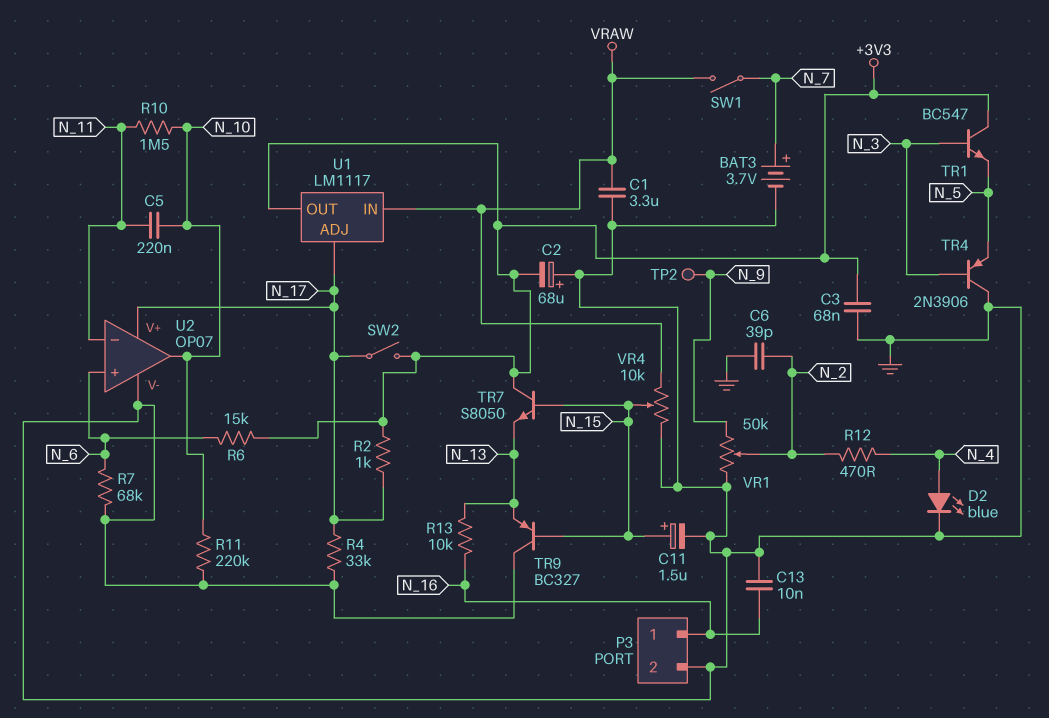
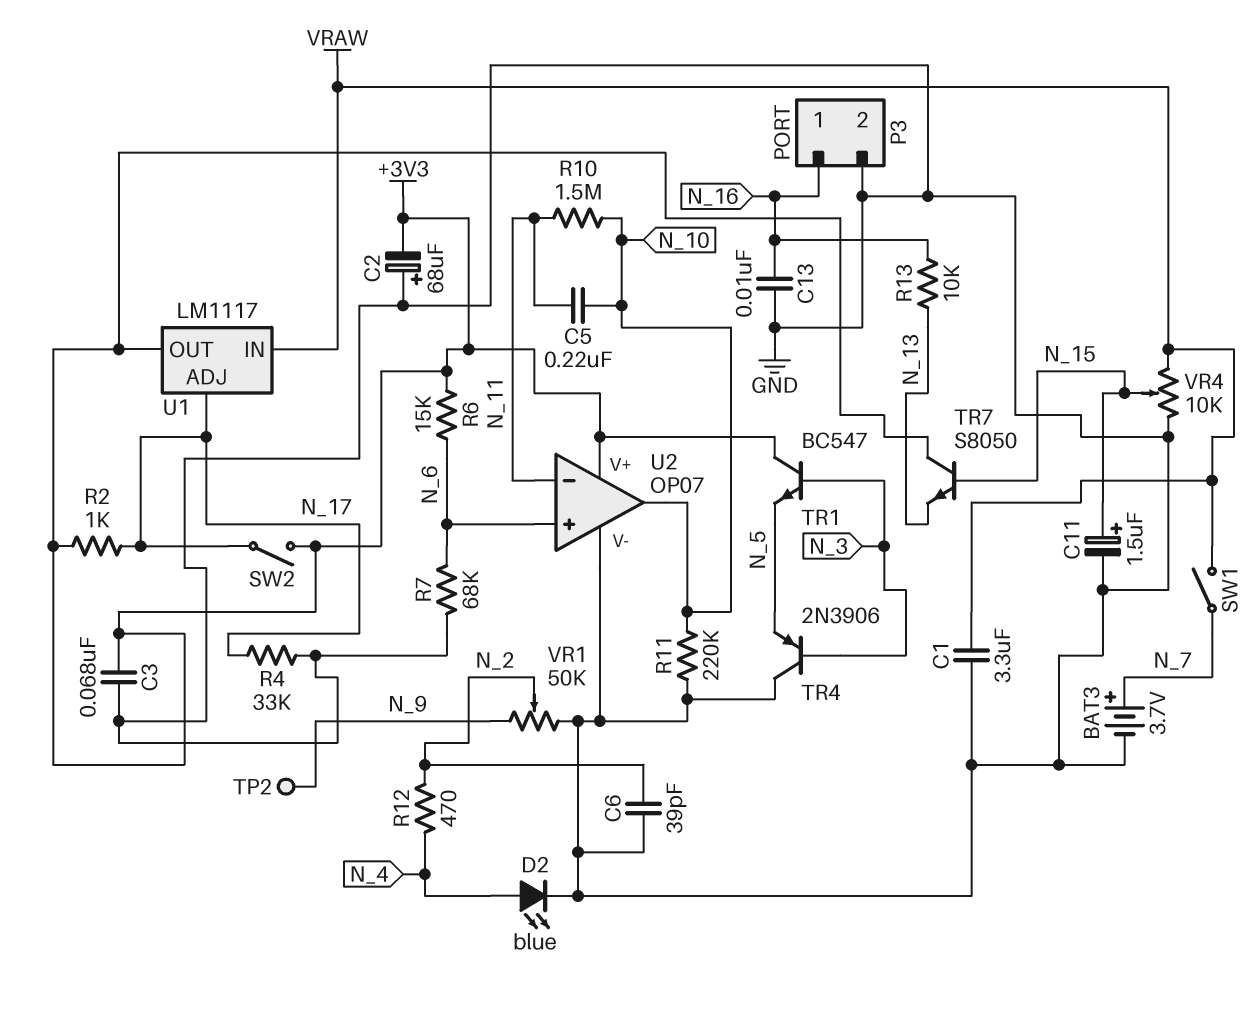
TR9: PNP BC327 (B N_15, C GND, E N_13) -> none
U2 pin V+: N_17 -> +3V3

